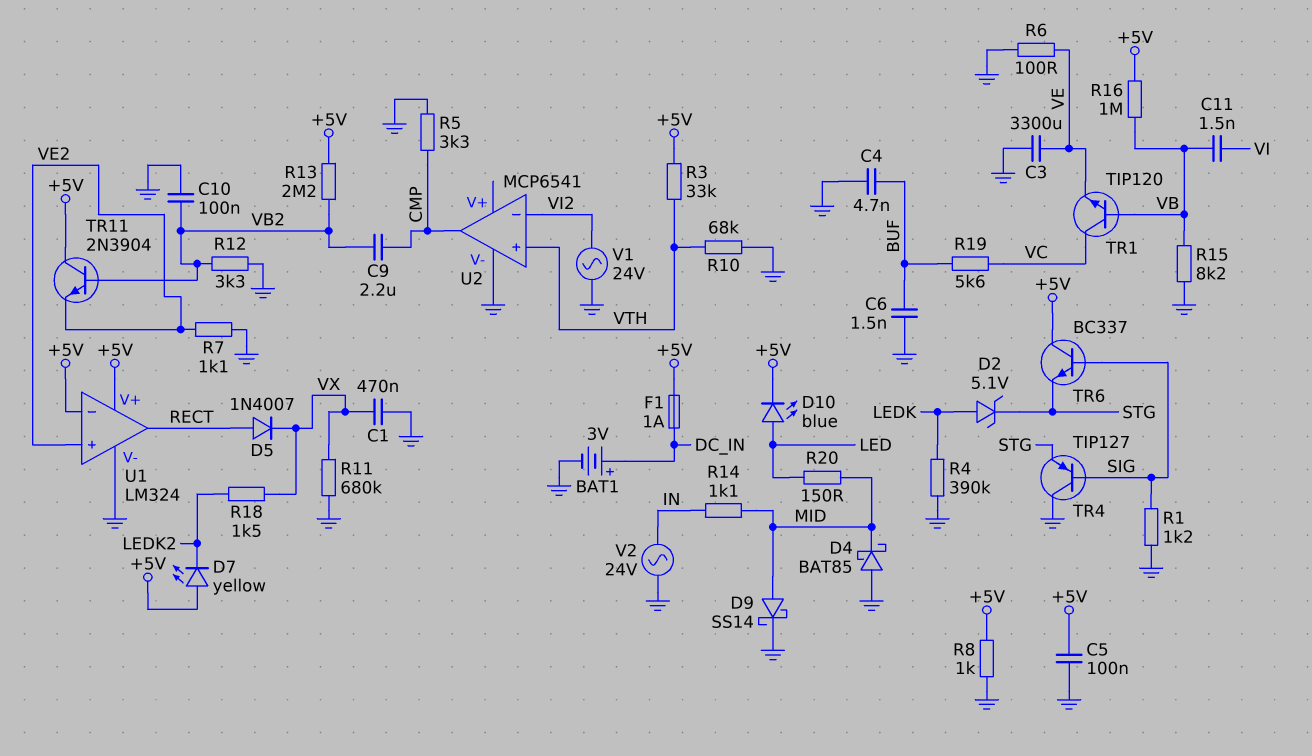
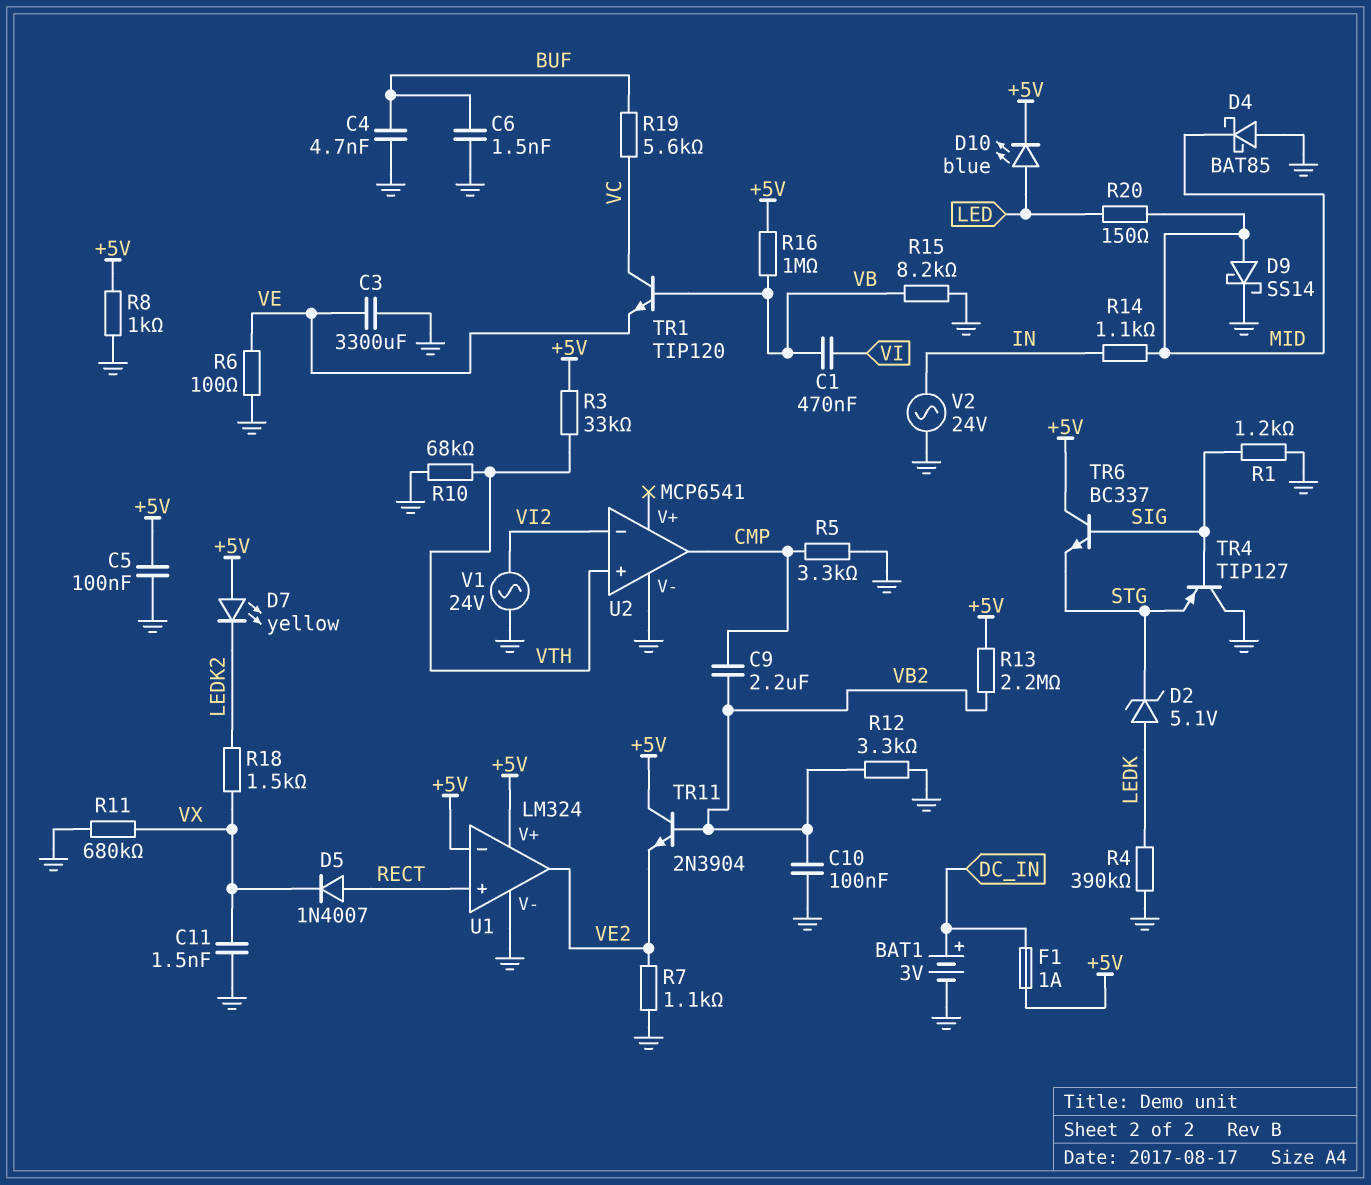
C1: 470nF (GND, VX) -> 470nF (VB, VI)
C11: 1.5nF (VB, VI) -> 1.5nF (GND, VX)
U1 pin in+: VE2 -> RECT
U1 pin out: RECT -> VE2

